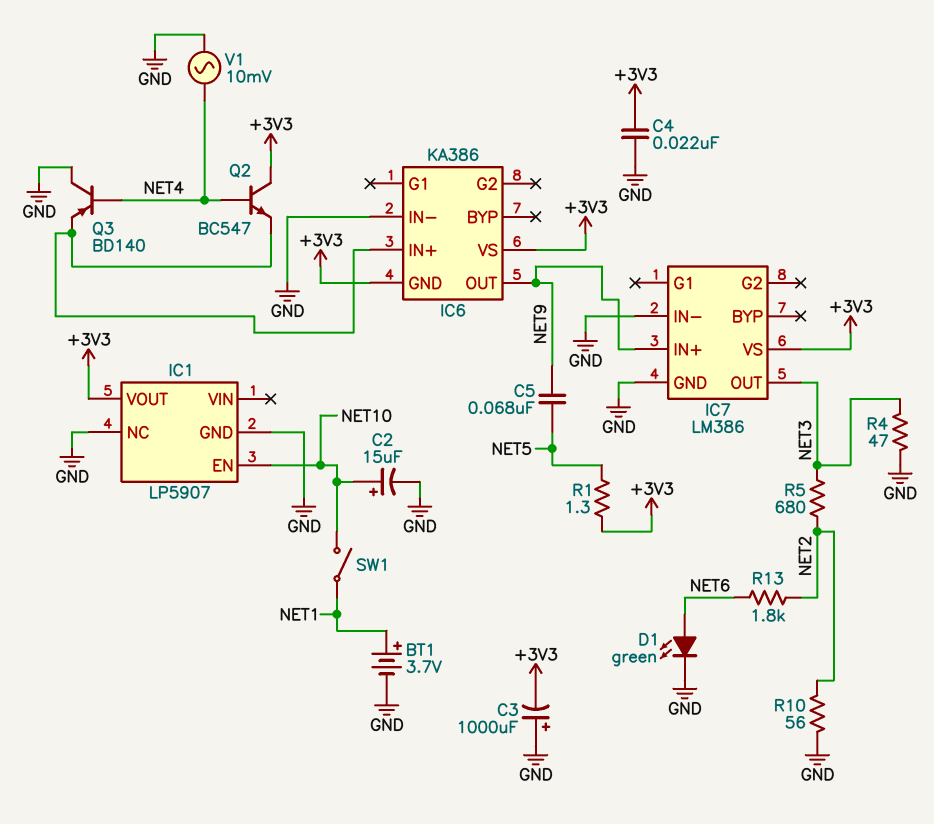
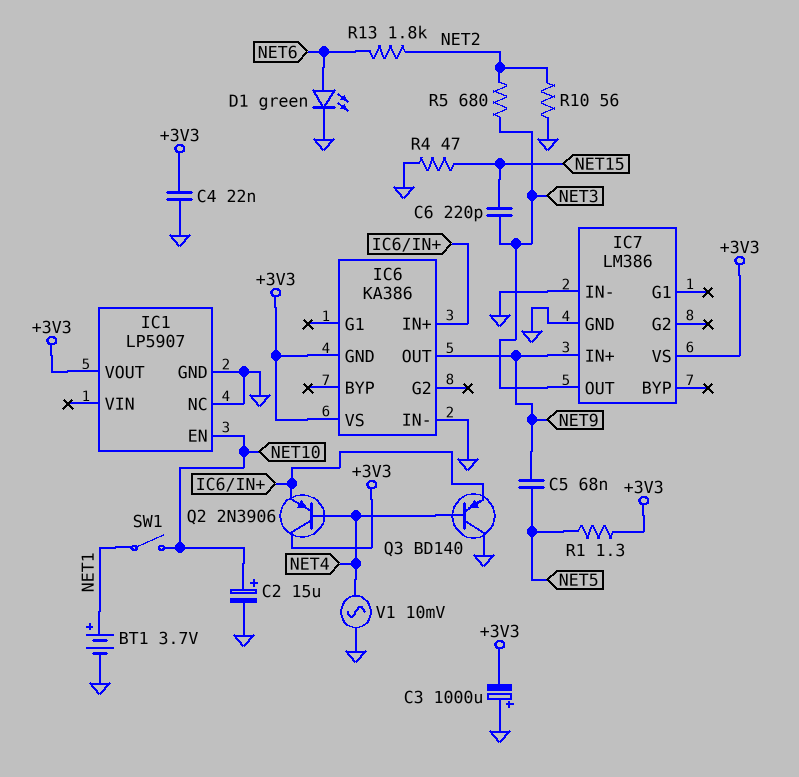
C6: none -> 220pF (NET3, NET15)
Q2: NPN BC547 (B NET4, C +3V3, E IC6/IN+) -> PNP 2N3906 (B NET4, C +3V3, E IC6/IN+)
R4: 47 (GND, NET3) -> 47 (GND, NET15)

